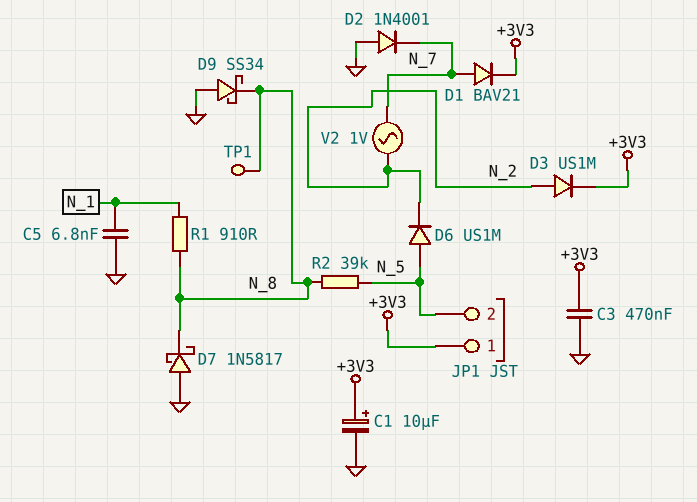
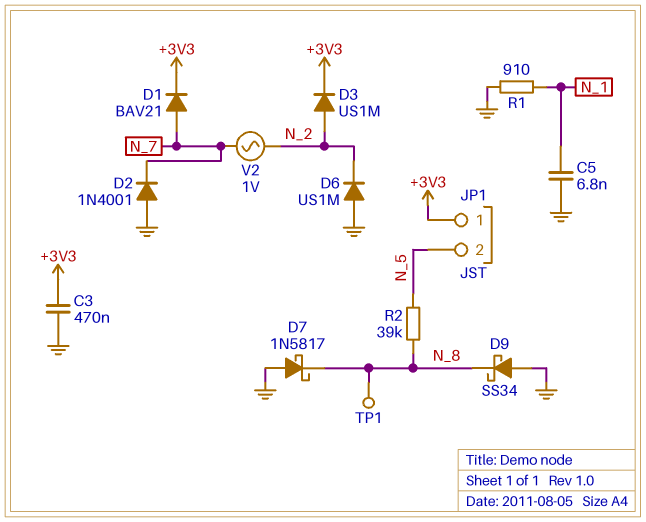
C1: 10uF (plus +3V3, minus GND) -> none
D6: diode US1M (A N_5, K N_2) -> diode US1M (A GND, K N_2)
R1: 910 (N_1, N_8) -> 910 (GND, N_1)

